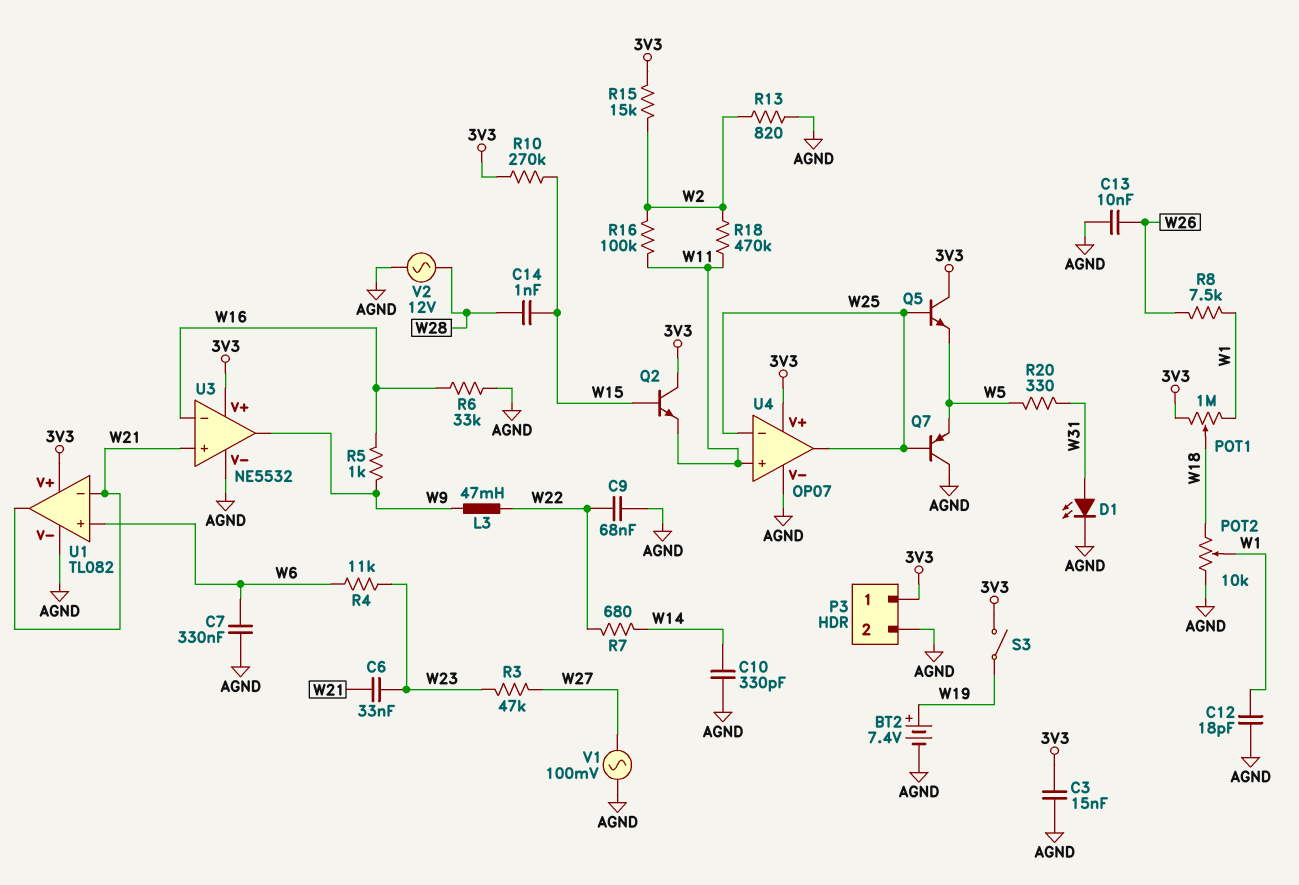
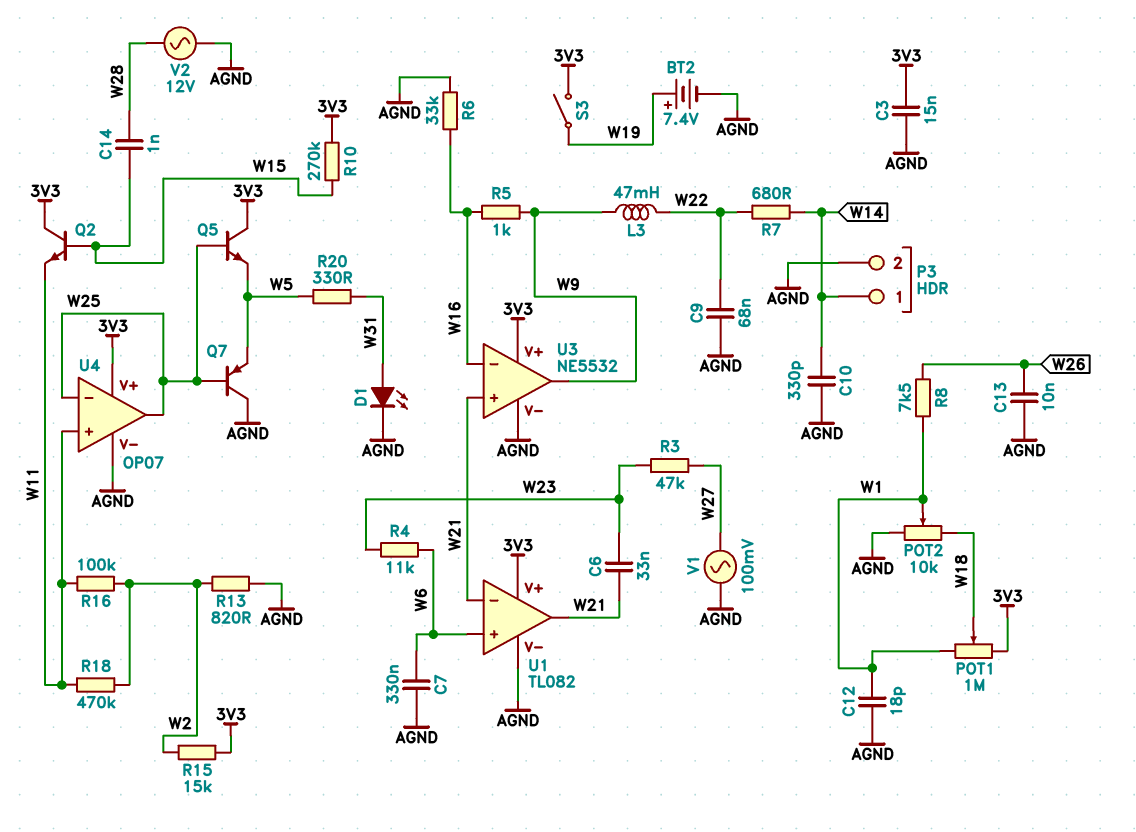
P3 pin 1: 3V3 -> W14

